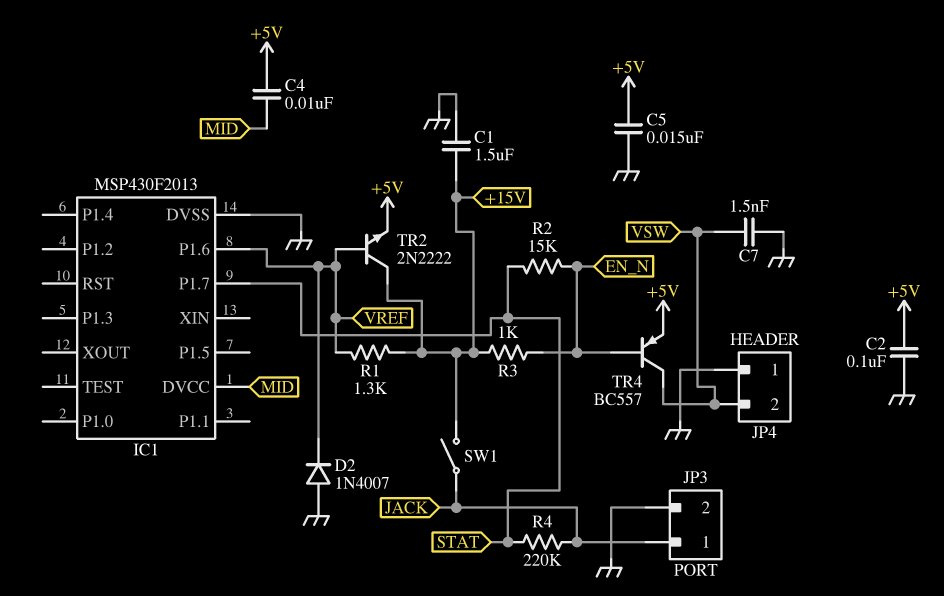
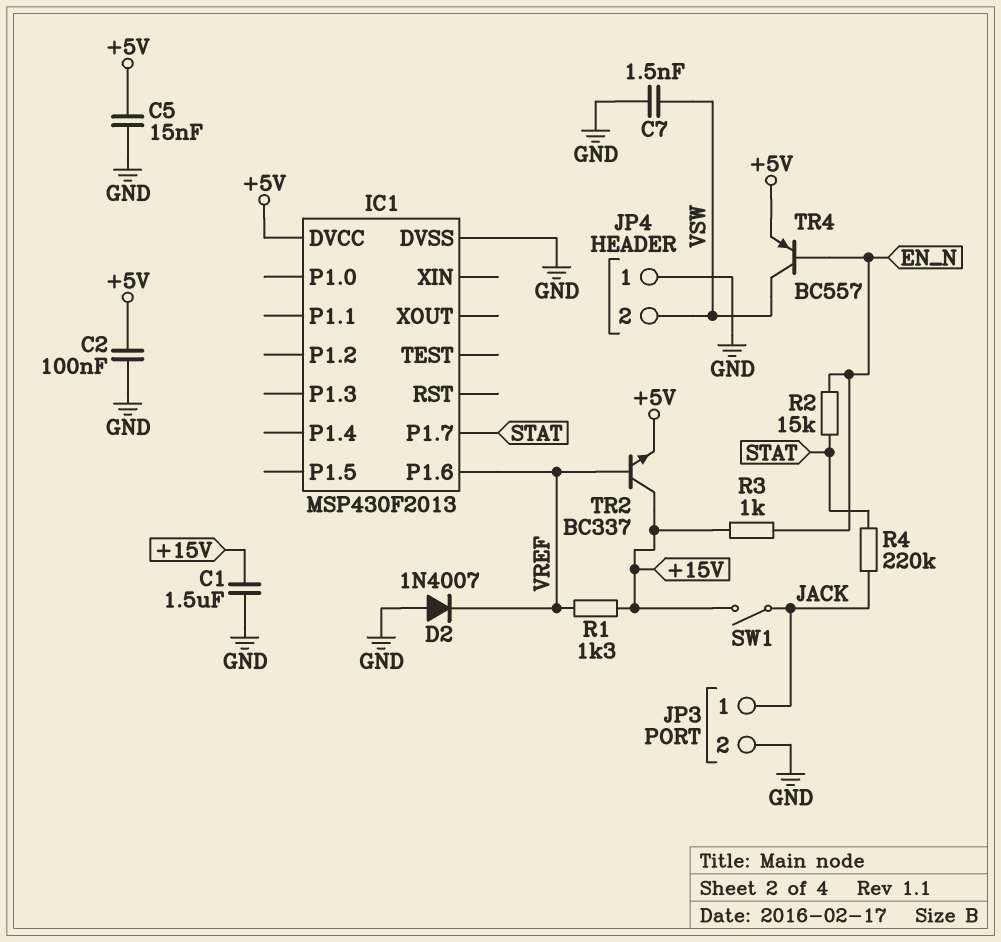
C4: 10nF (+5V, MID) -> none
IC1 pin DVCC: MID -> +5V
TR2: NPN 2N2222 (B VREF, C +15V, E +5V) -> NPN BC337 (B VREF, C +15V, E +5V)

